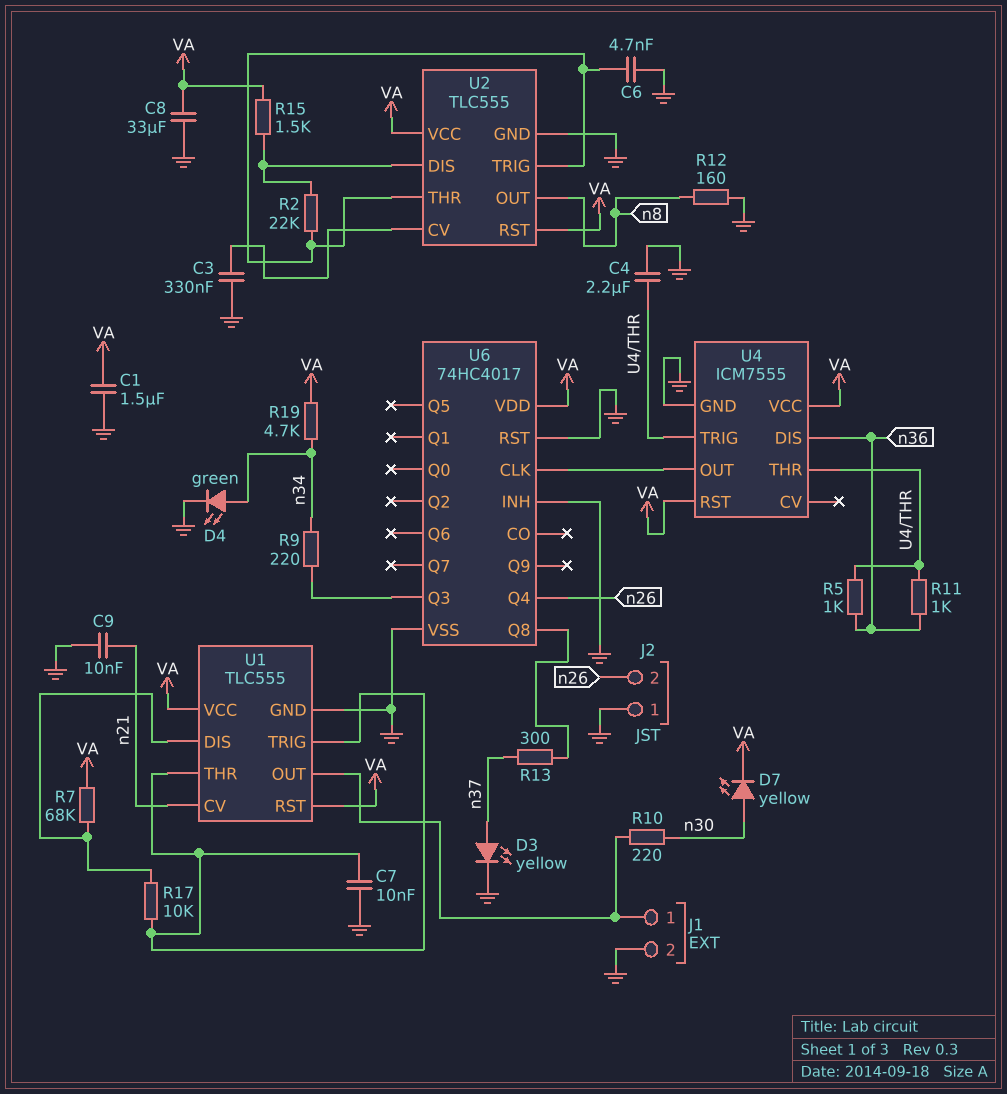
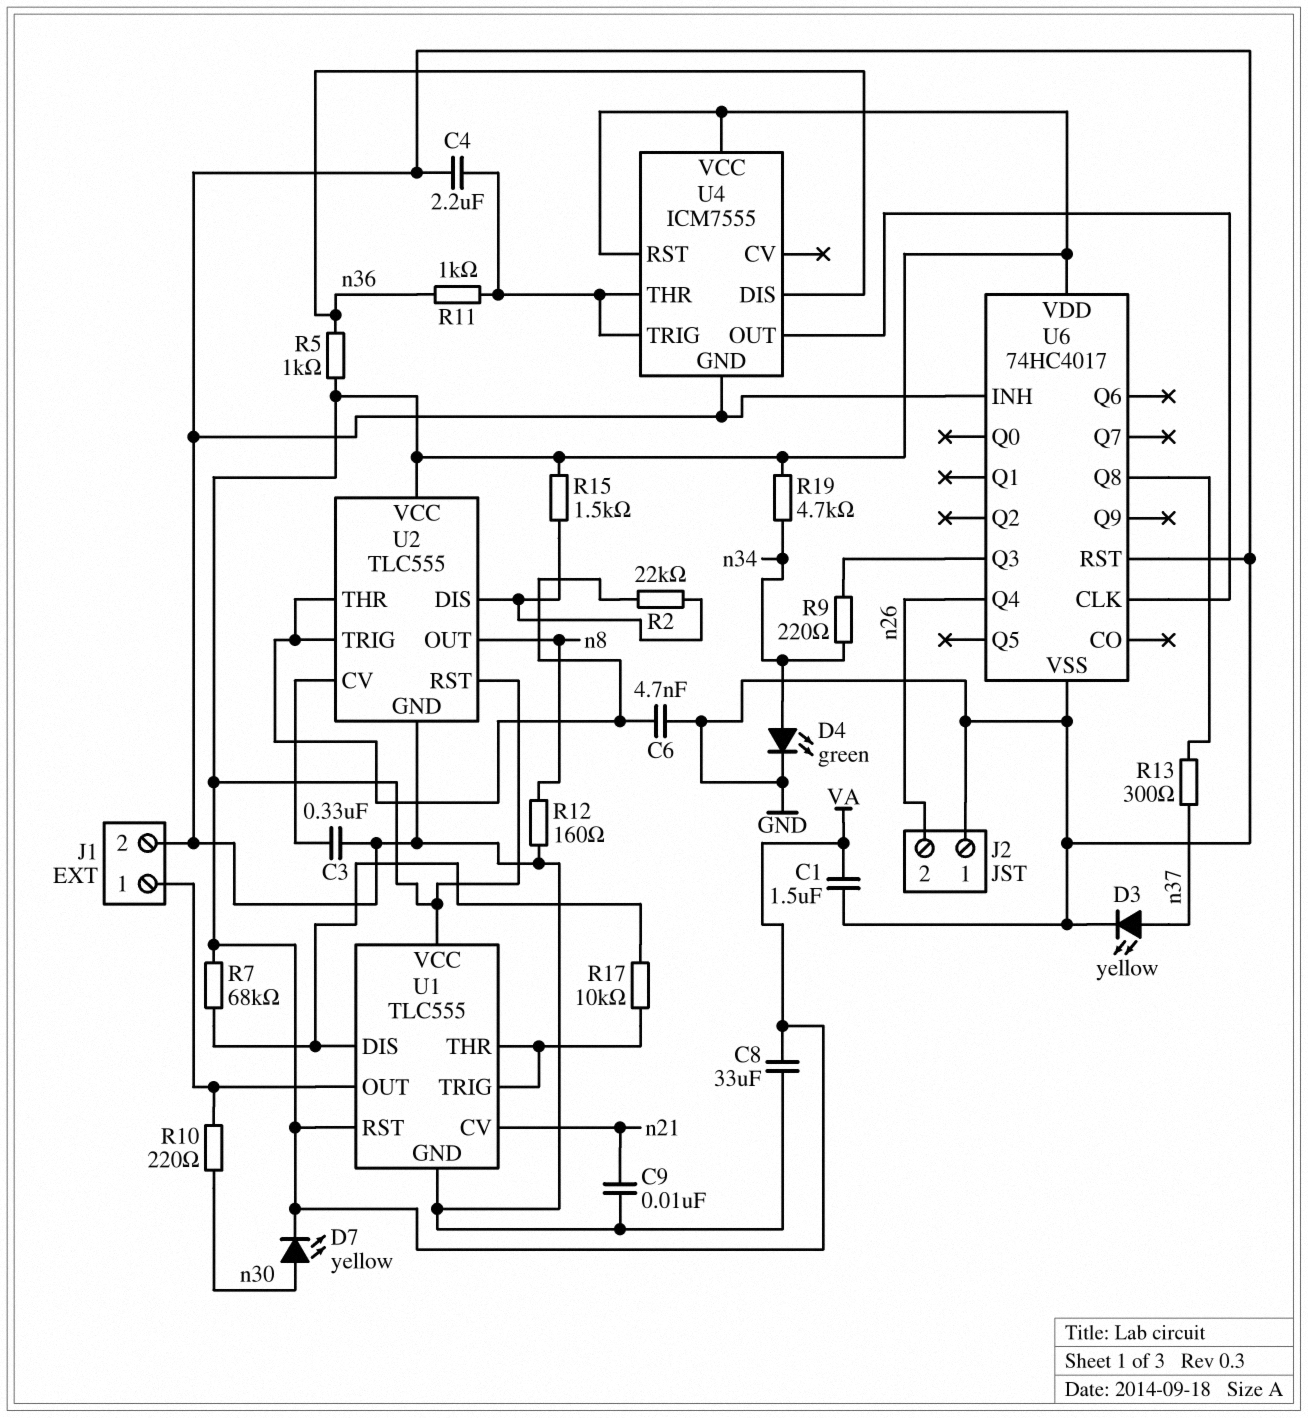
C7: 10nF (GND, U1/THR) -> none
R5: 1k (U4/THR, n36) -> 1k (VA, n36)

